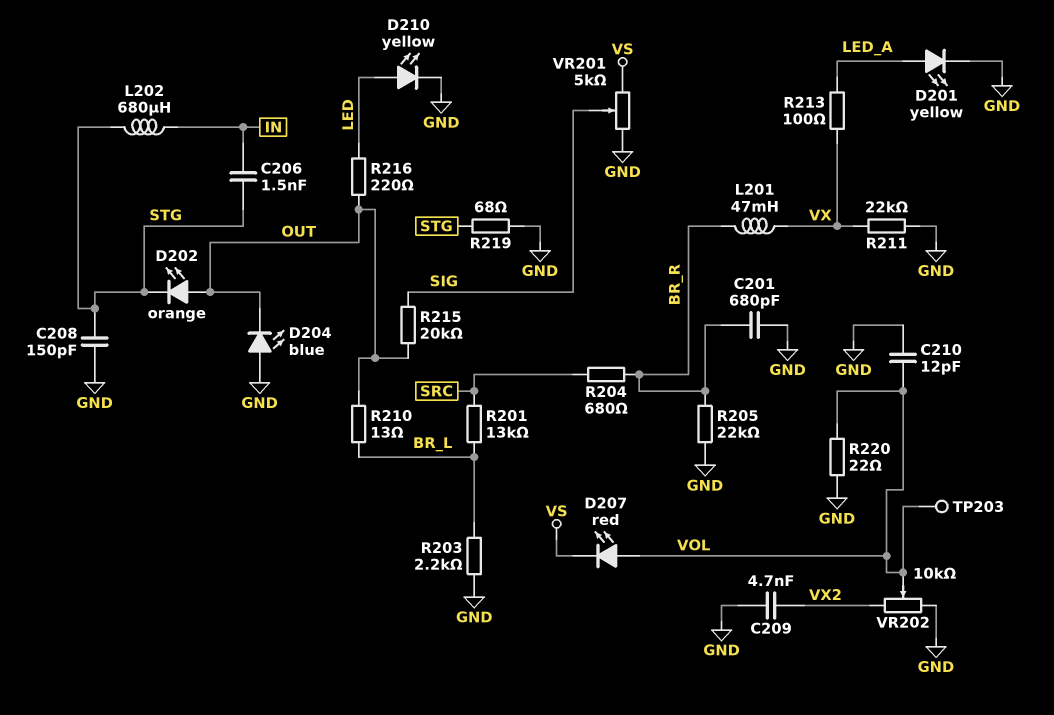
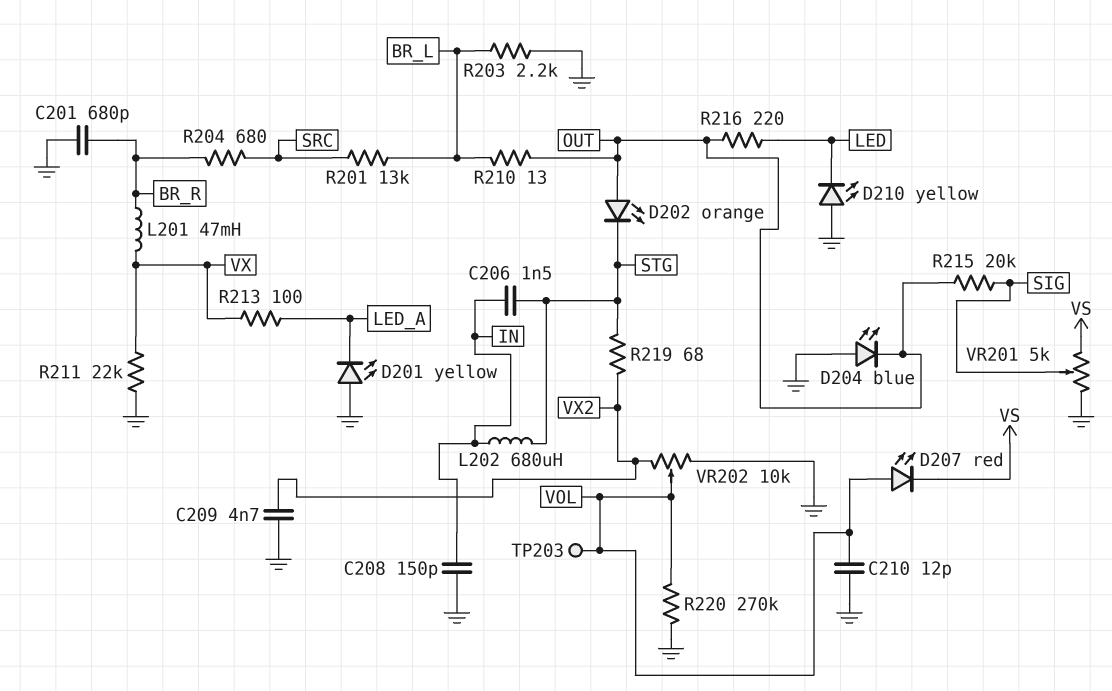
C208: 150pF (GND, STG) -> 150pF (GND, IN)
D201: LED yellow (A LED_A, K GND) -> LED yellow (A GND, K LED_A)
D210: LED yellow (A LED, K GND) -> LED yellow (A GND, K LED)
R205: 22k (BR_R, GND) -> none
R219: 68 (GND, STG) -> 68 (STG, VX2)
R220: 22 (GND, VOL) -> 270k (GND, VOL)

